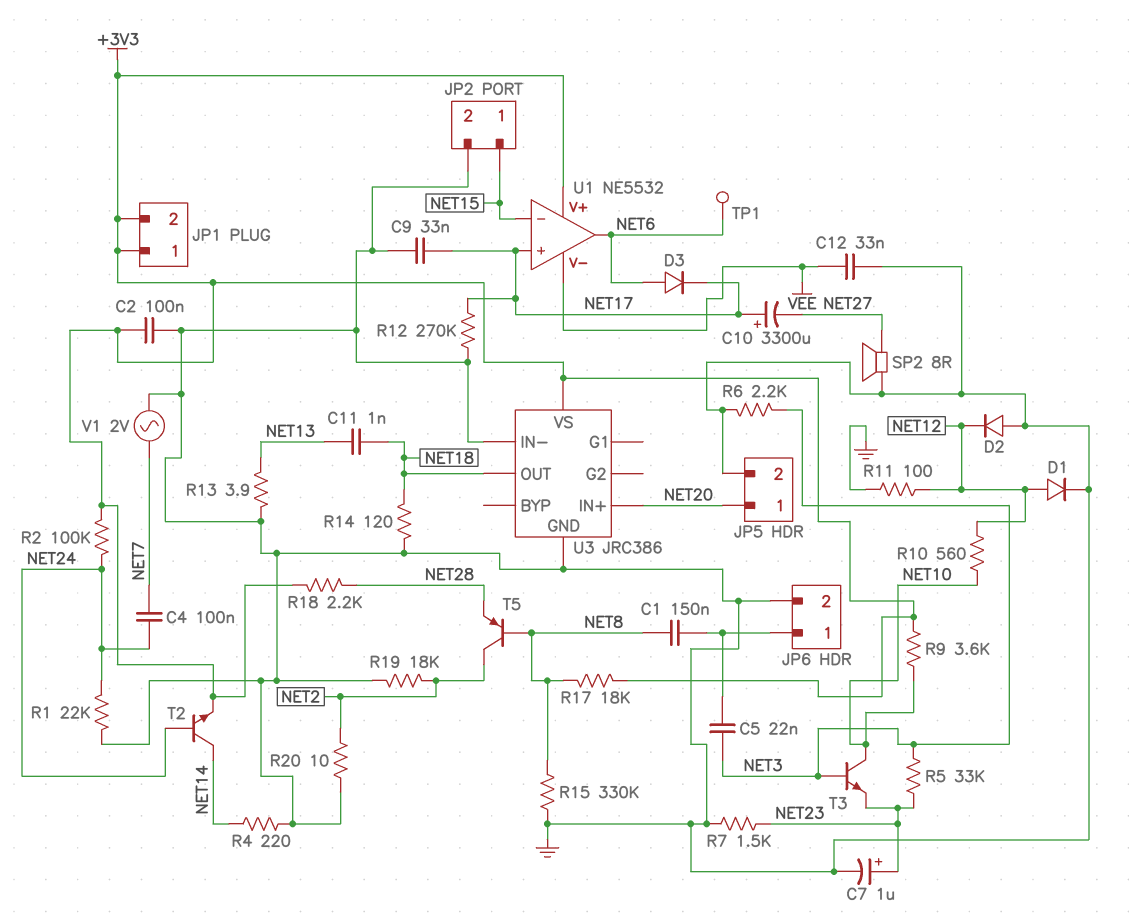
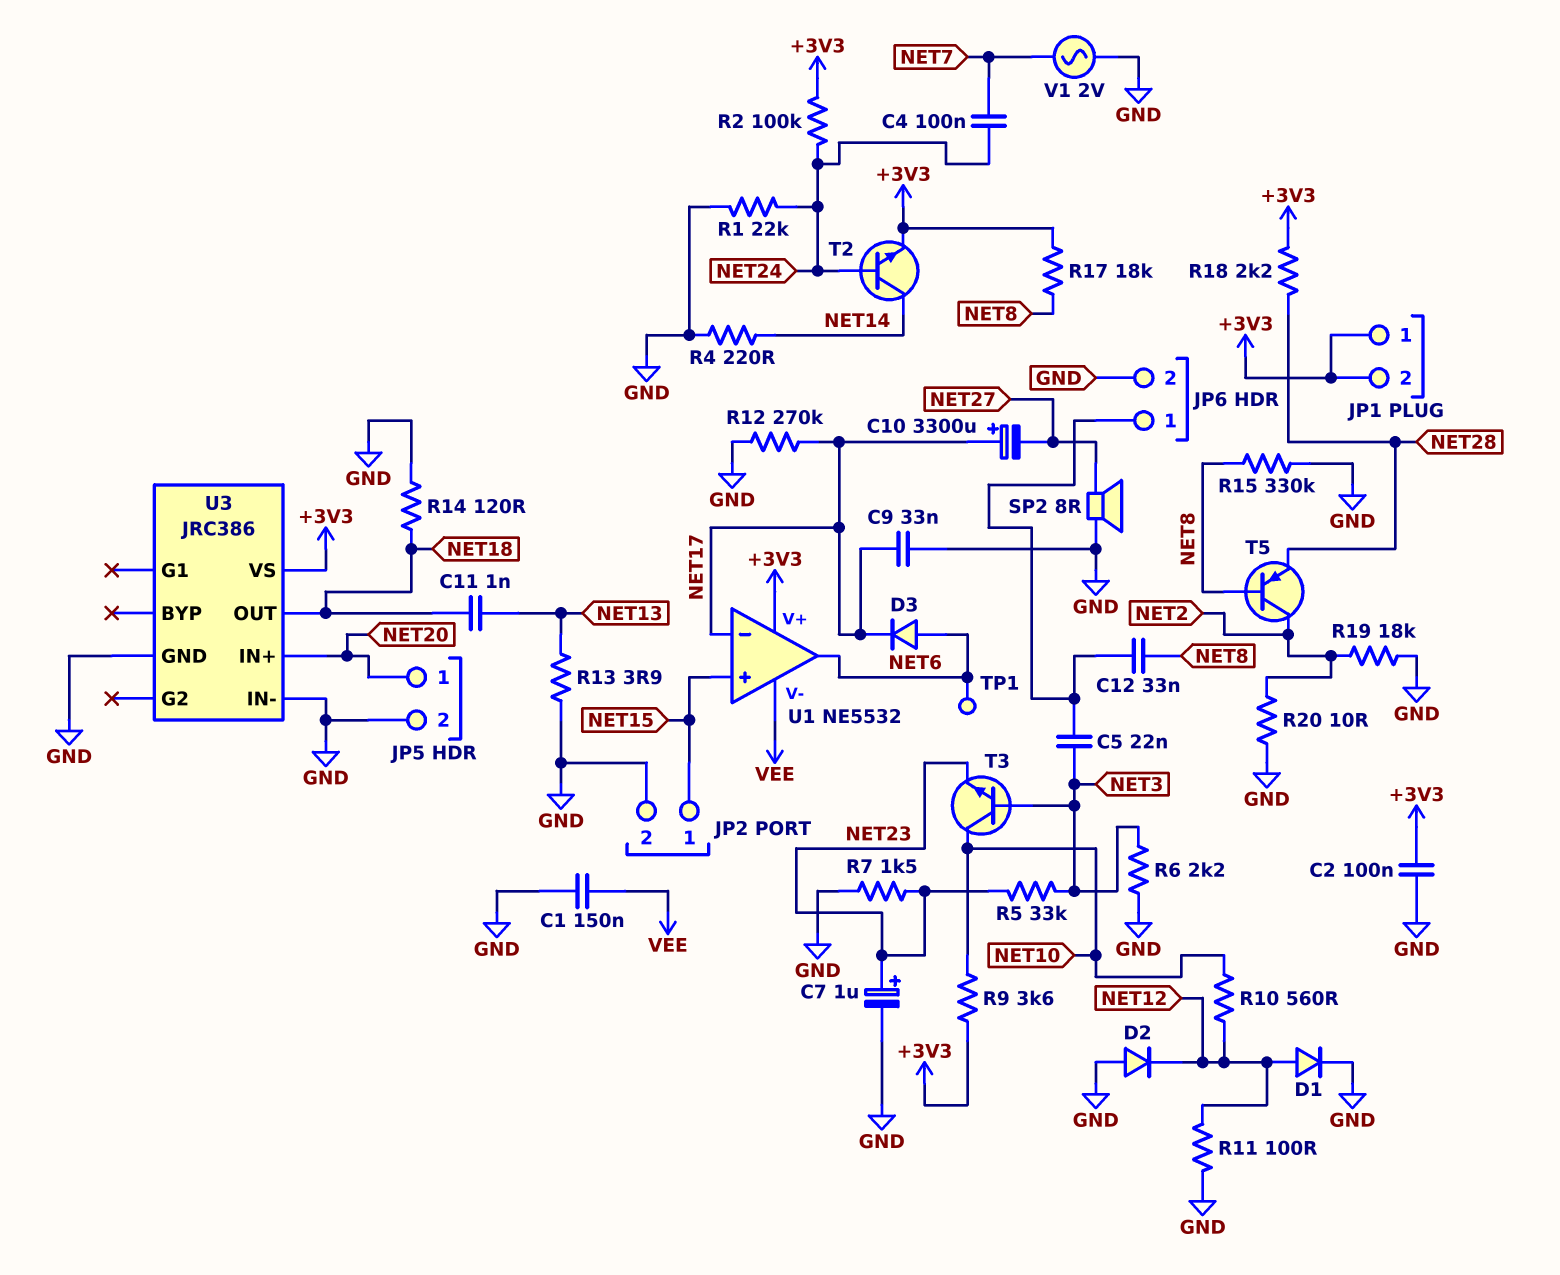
C1: 150nF (JP6/1, NET8) -> 150nF (GND, VEE)
C12: 33nF (GND, VEE) -> 33nF (JP6/1, NET8)
U1 pin in+: NET17 -> NET15
U1 pin in-: NET15 -> NET17

